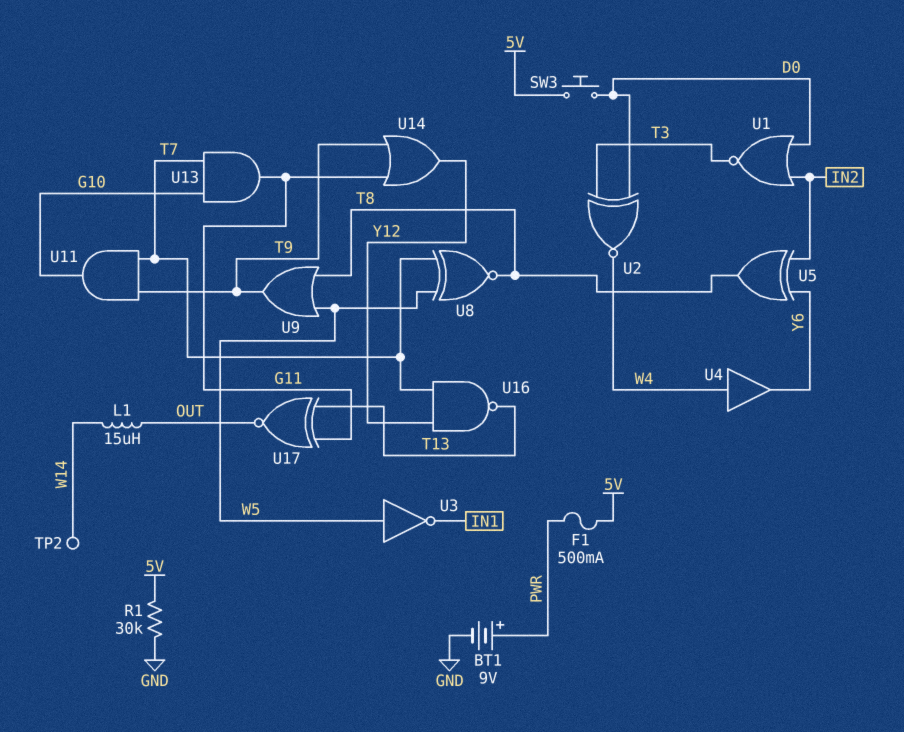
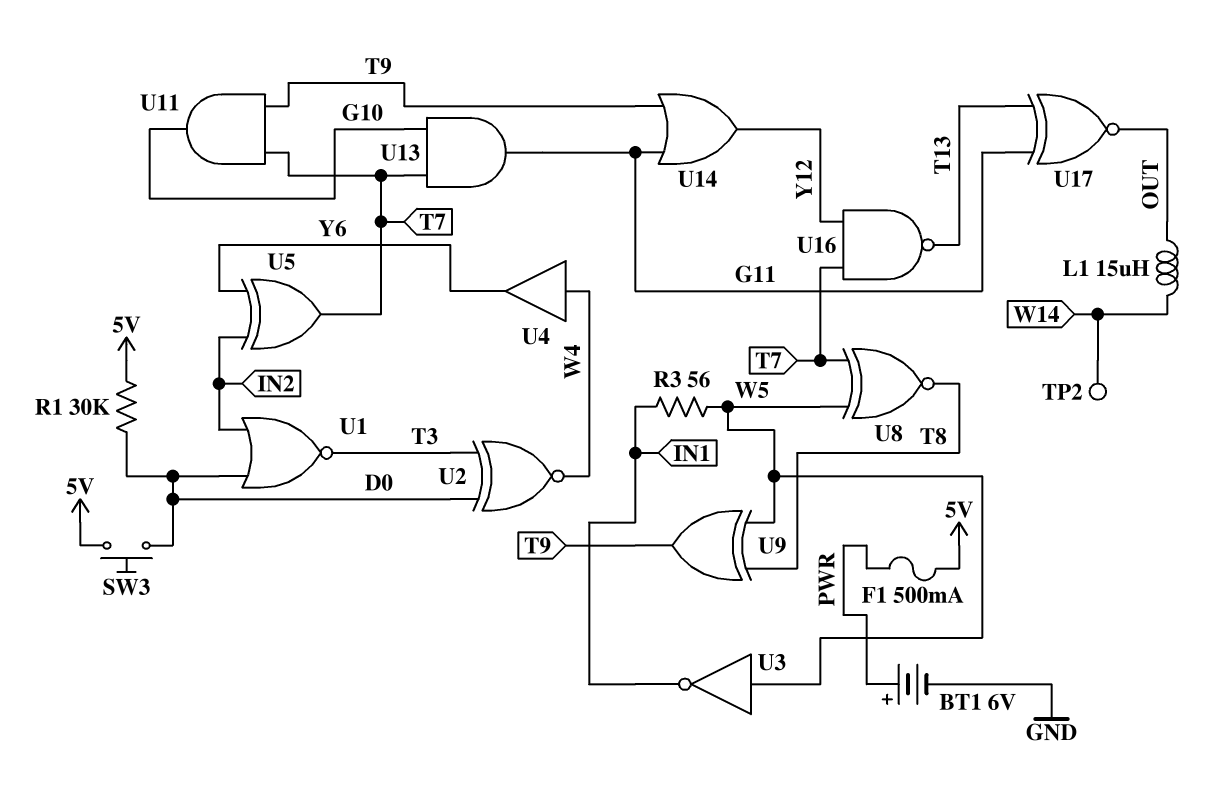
BT1: 9V (plus PWR, minus GND) -> 6V (plus PWR, minus GND)
R1: 30k (5V, GND) -> 30k (5V, D0)
R3: none -> 56 (IN1, W5)
U5: XOR (in IN2, in Y6, out T8) -> XOR (in IN2, in Y6, out T7)
U9: OR (in T8, in W5, out T9) -> XOR (in T8, in W5, out T9)

